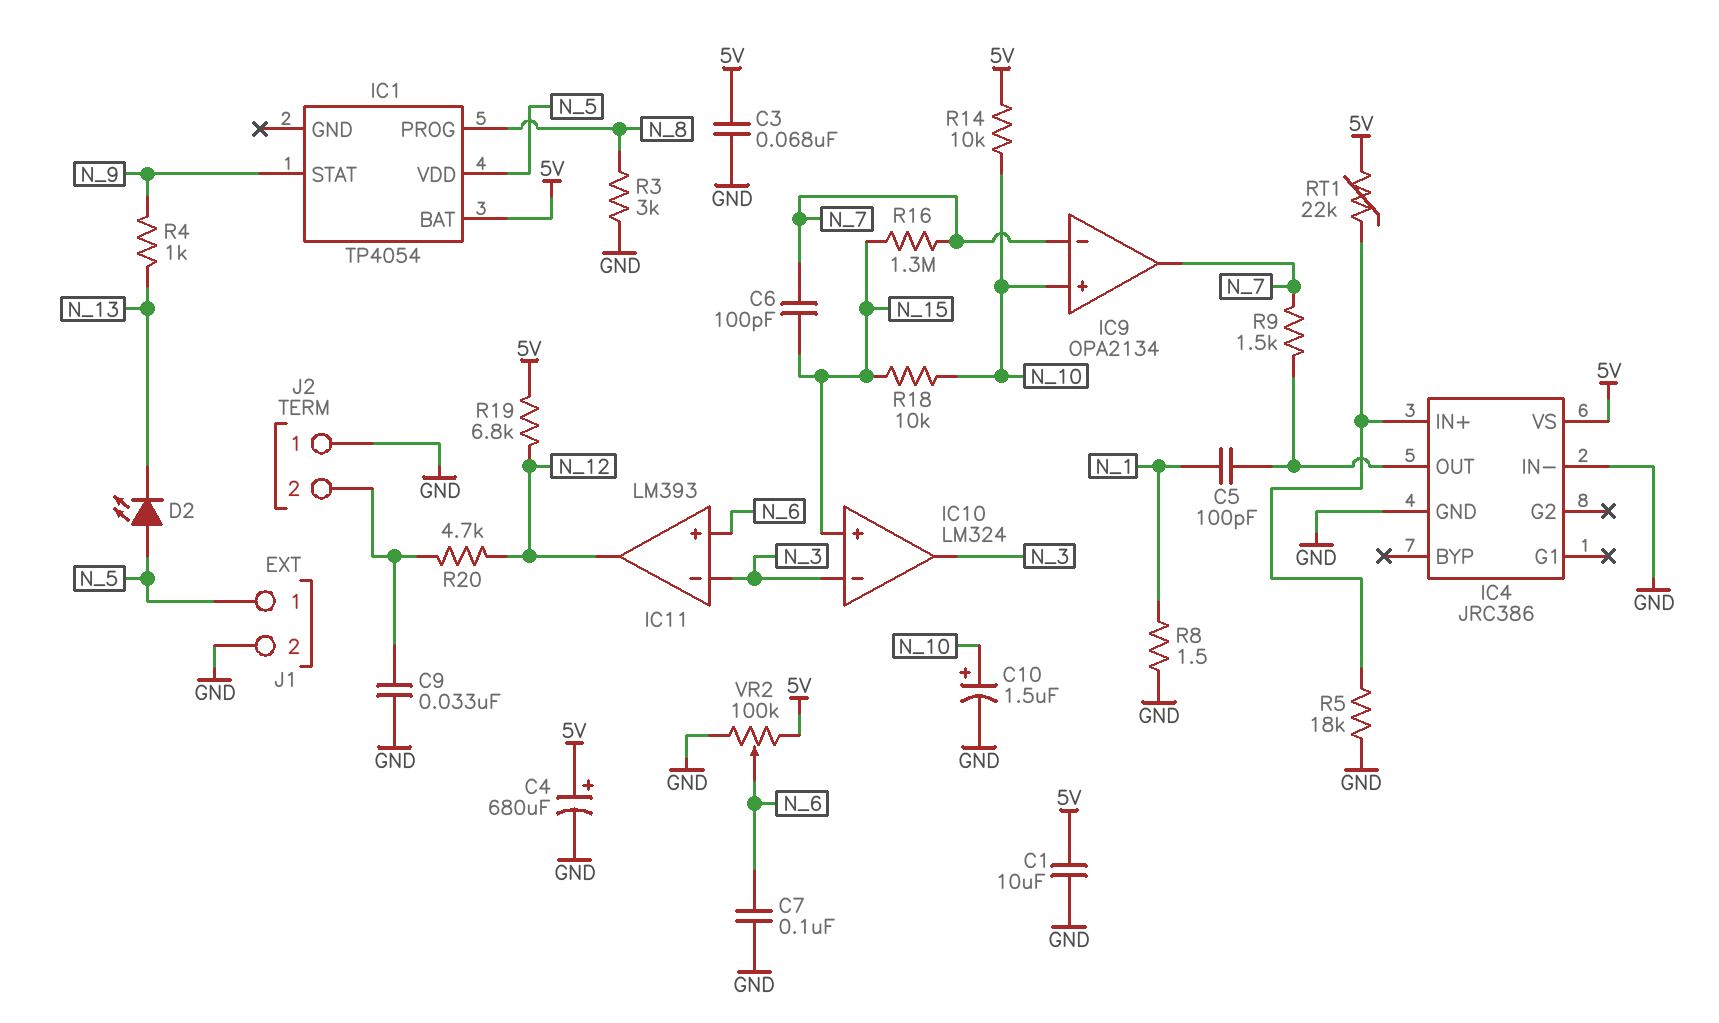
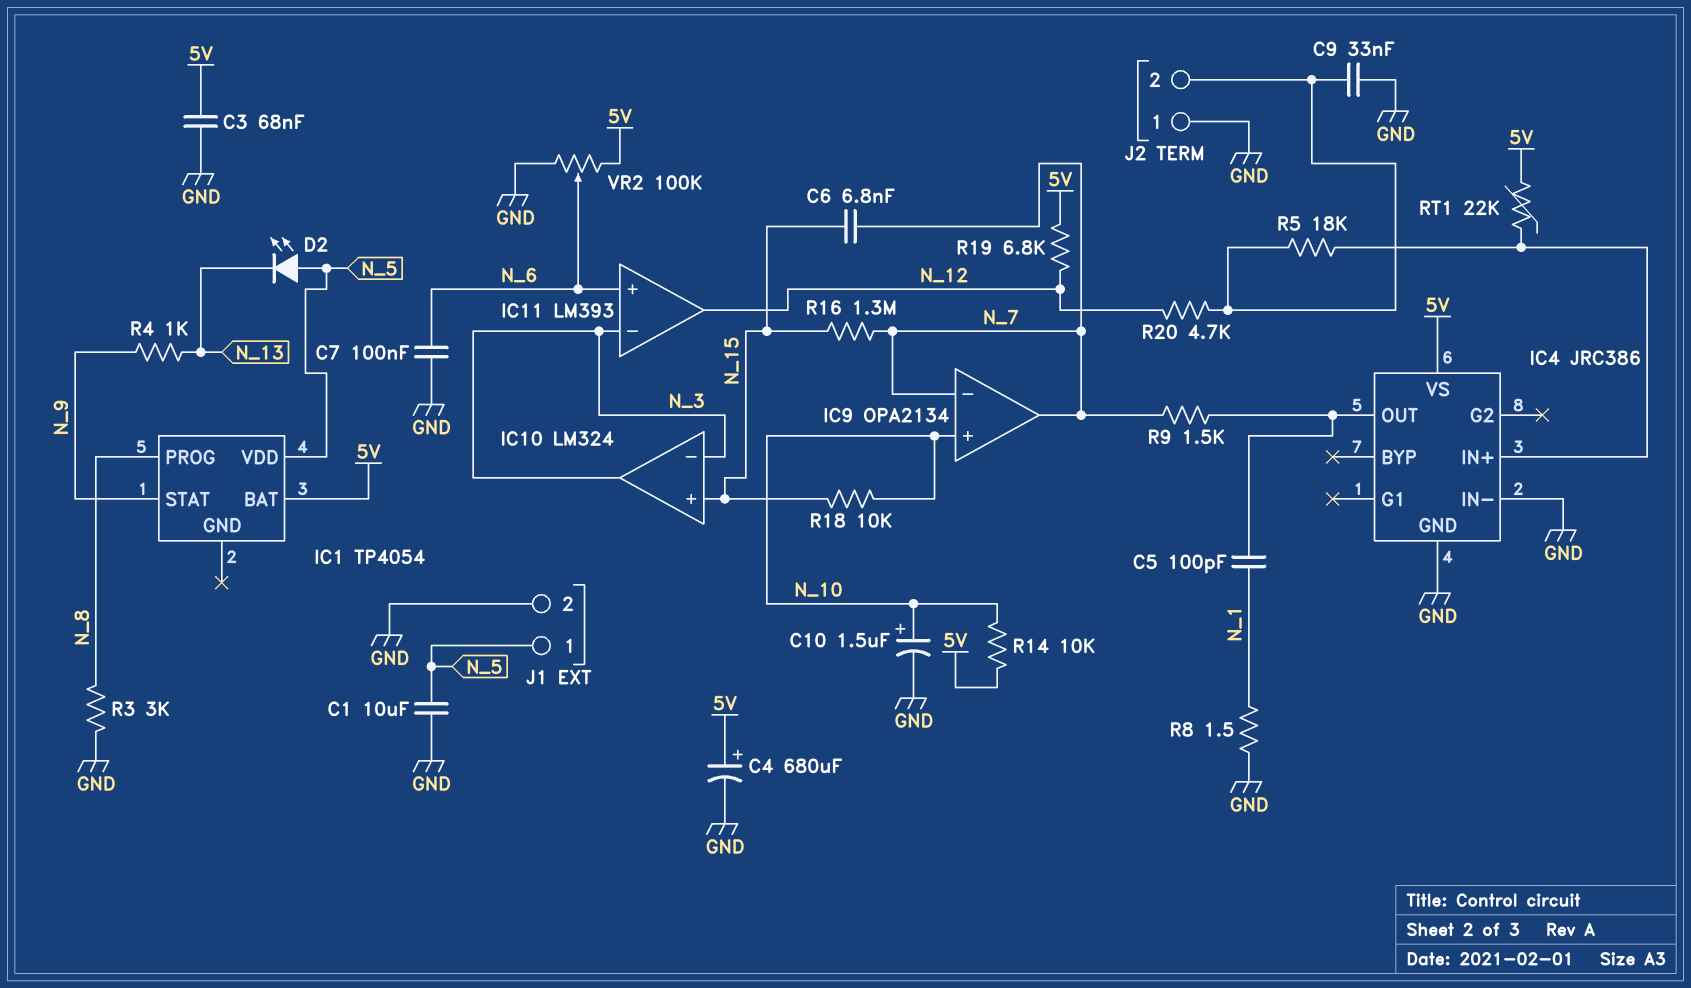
C1: 10uF (5V, GND) -> 10uF (GND, N_5)
C6: 100pF (N_7, N_15) -> 6.8nF (N_7, N_15)
R5: 18k (GND, IC4/IN+) -> 18k (IC4/IN+, J2/2)

